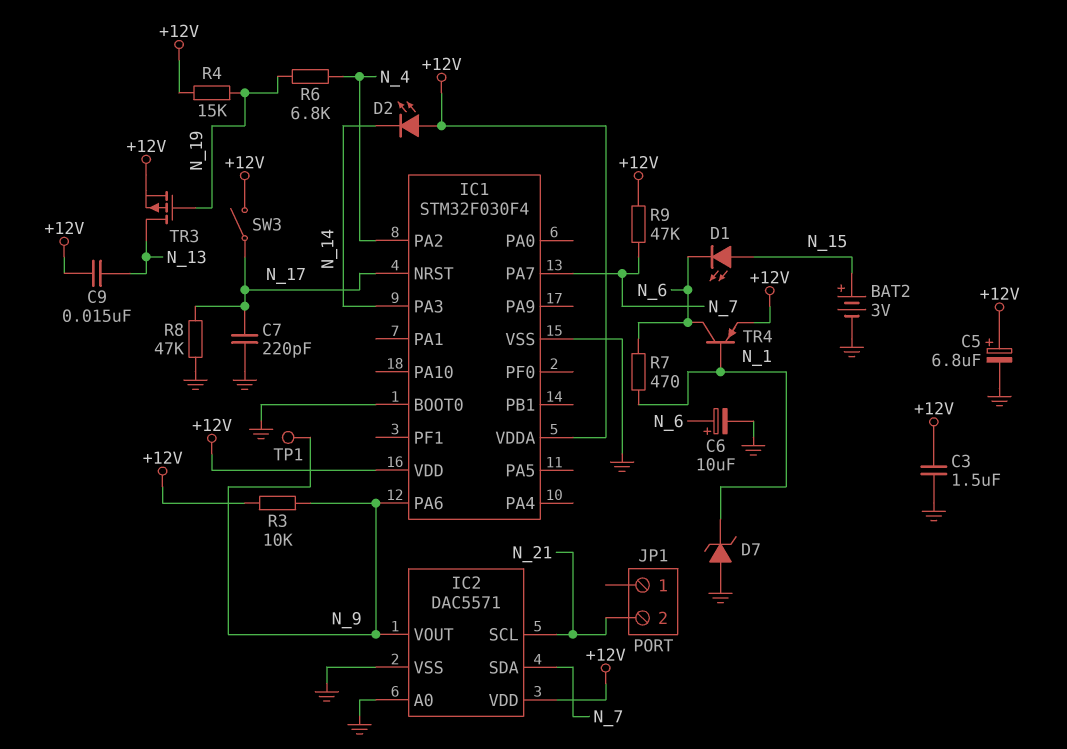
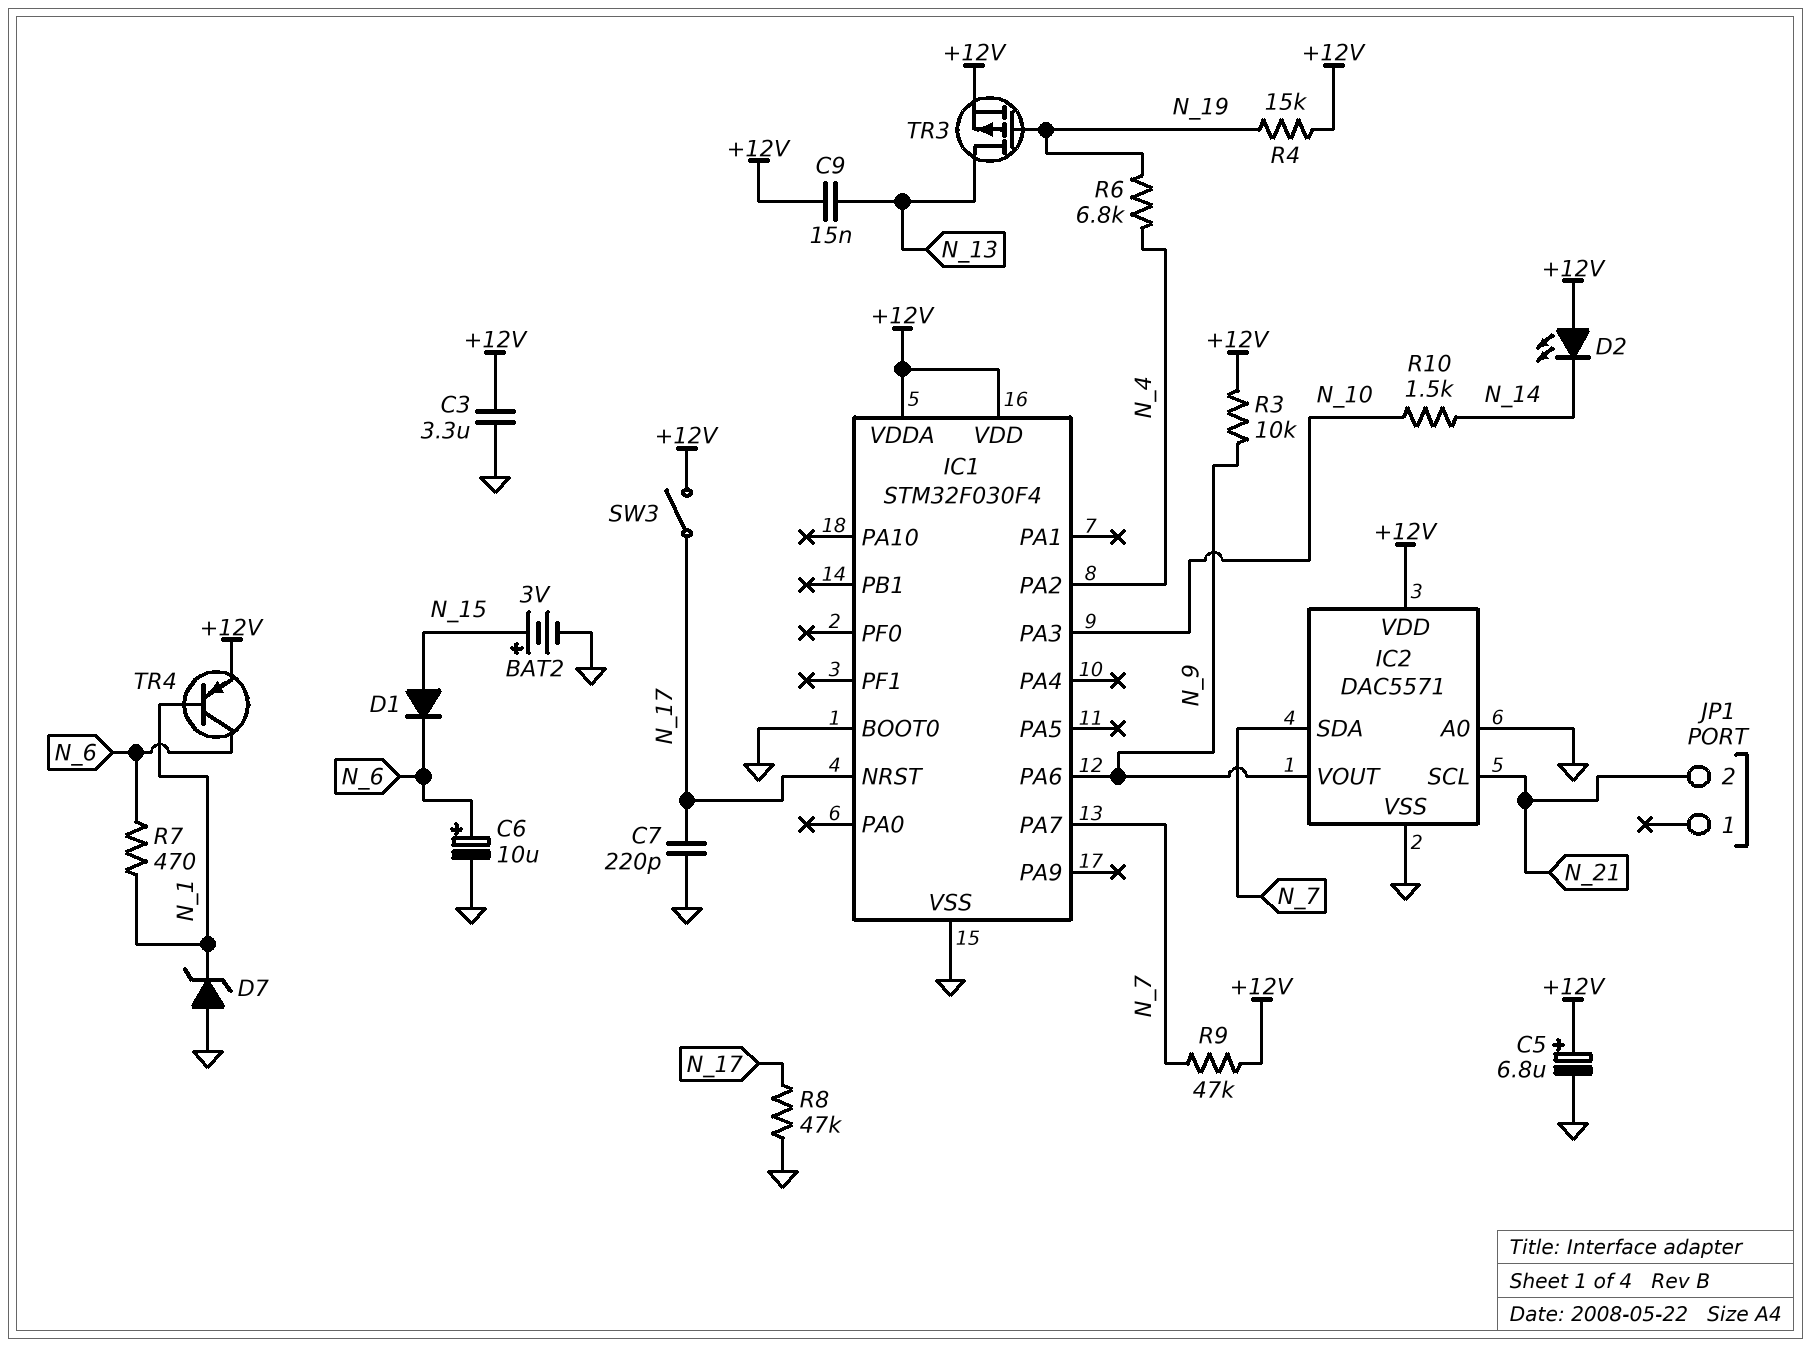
C3: 1.5uF (+12V, GND) -> 3.3uF (+12V, GND)
D1: LED (A N_15, K N_6) -> diode (A N_15, K N_6)
IC1 pin PA3: N_14 -> N_10
R10: none -> 1.5k (N_10, N_14)
TP1: test point (N_9) -> none

